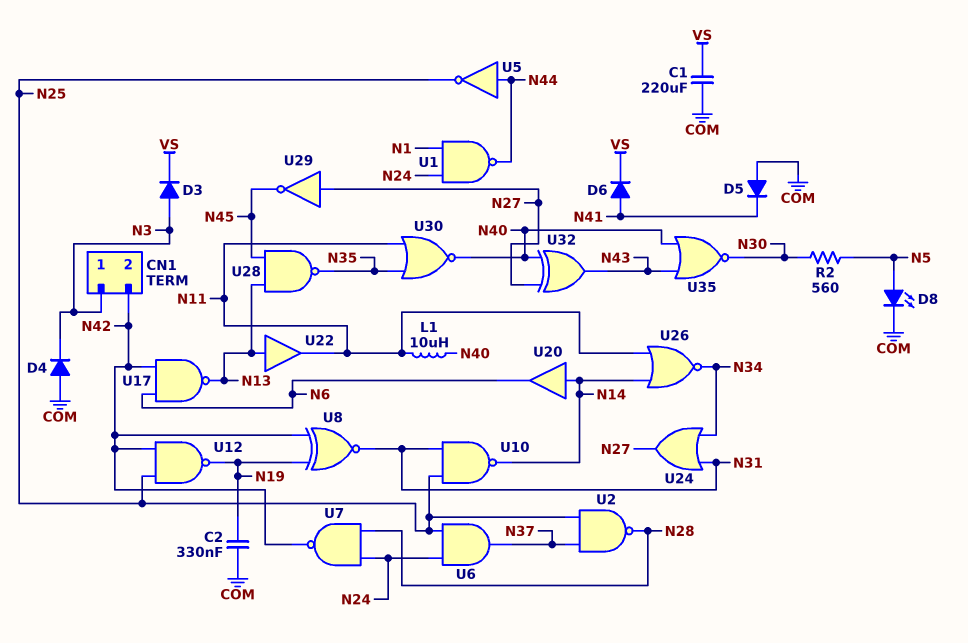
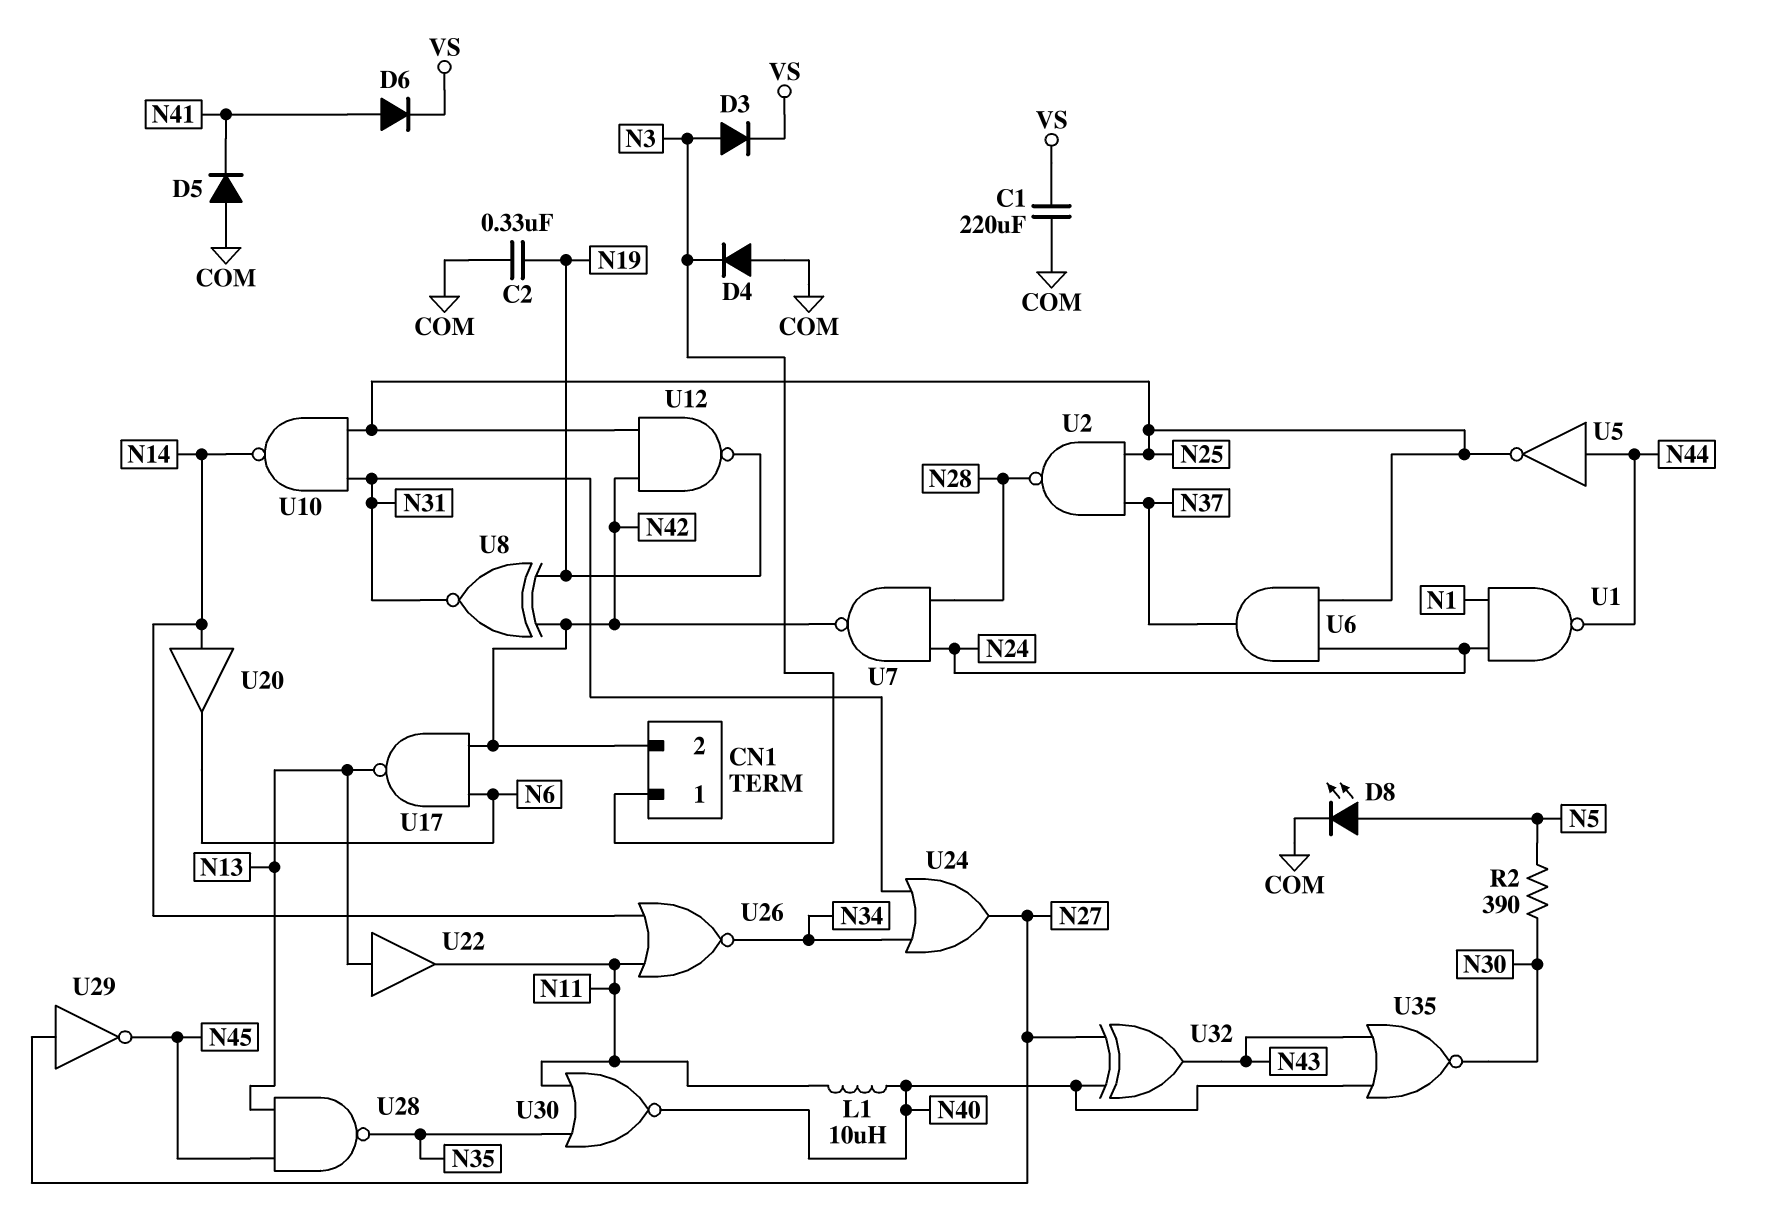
R2: 560 (N5, N30) -> 390 (N5, N30)

